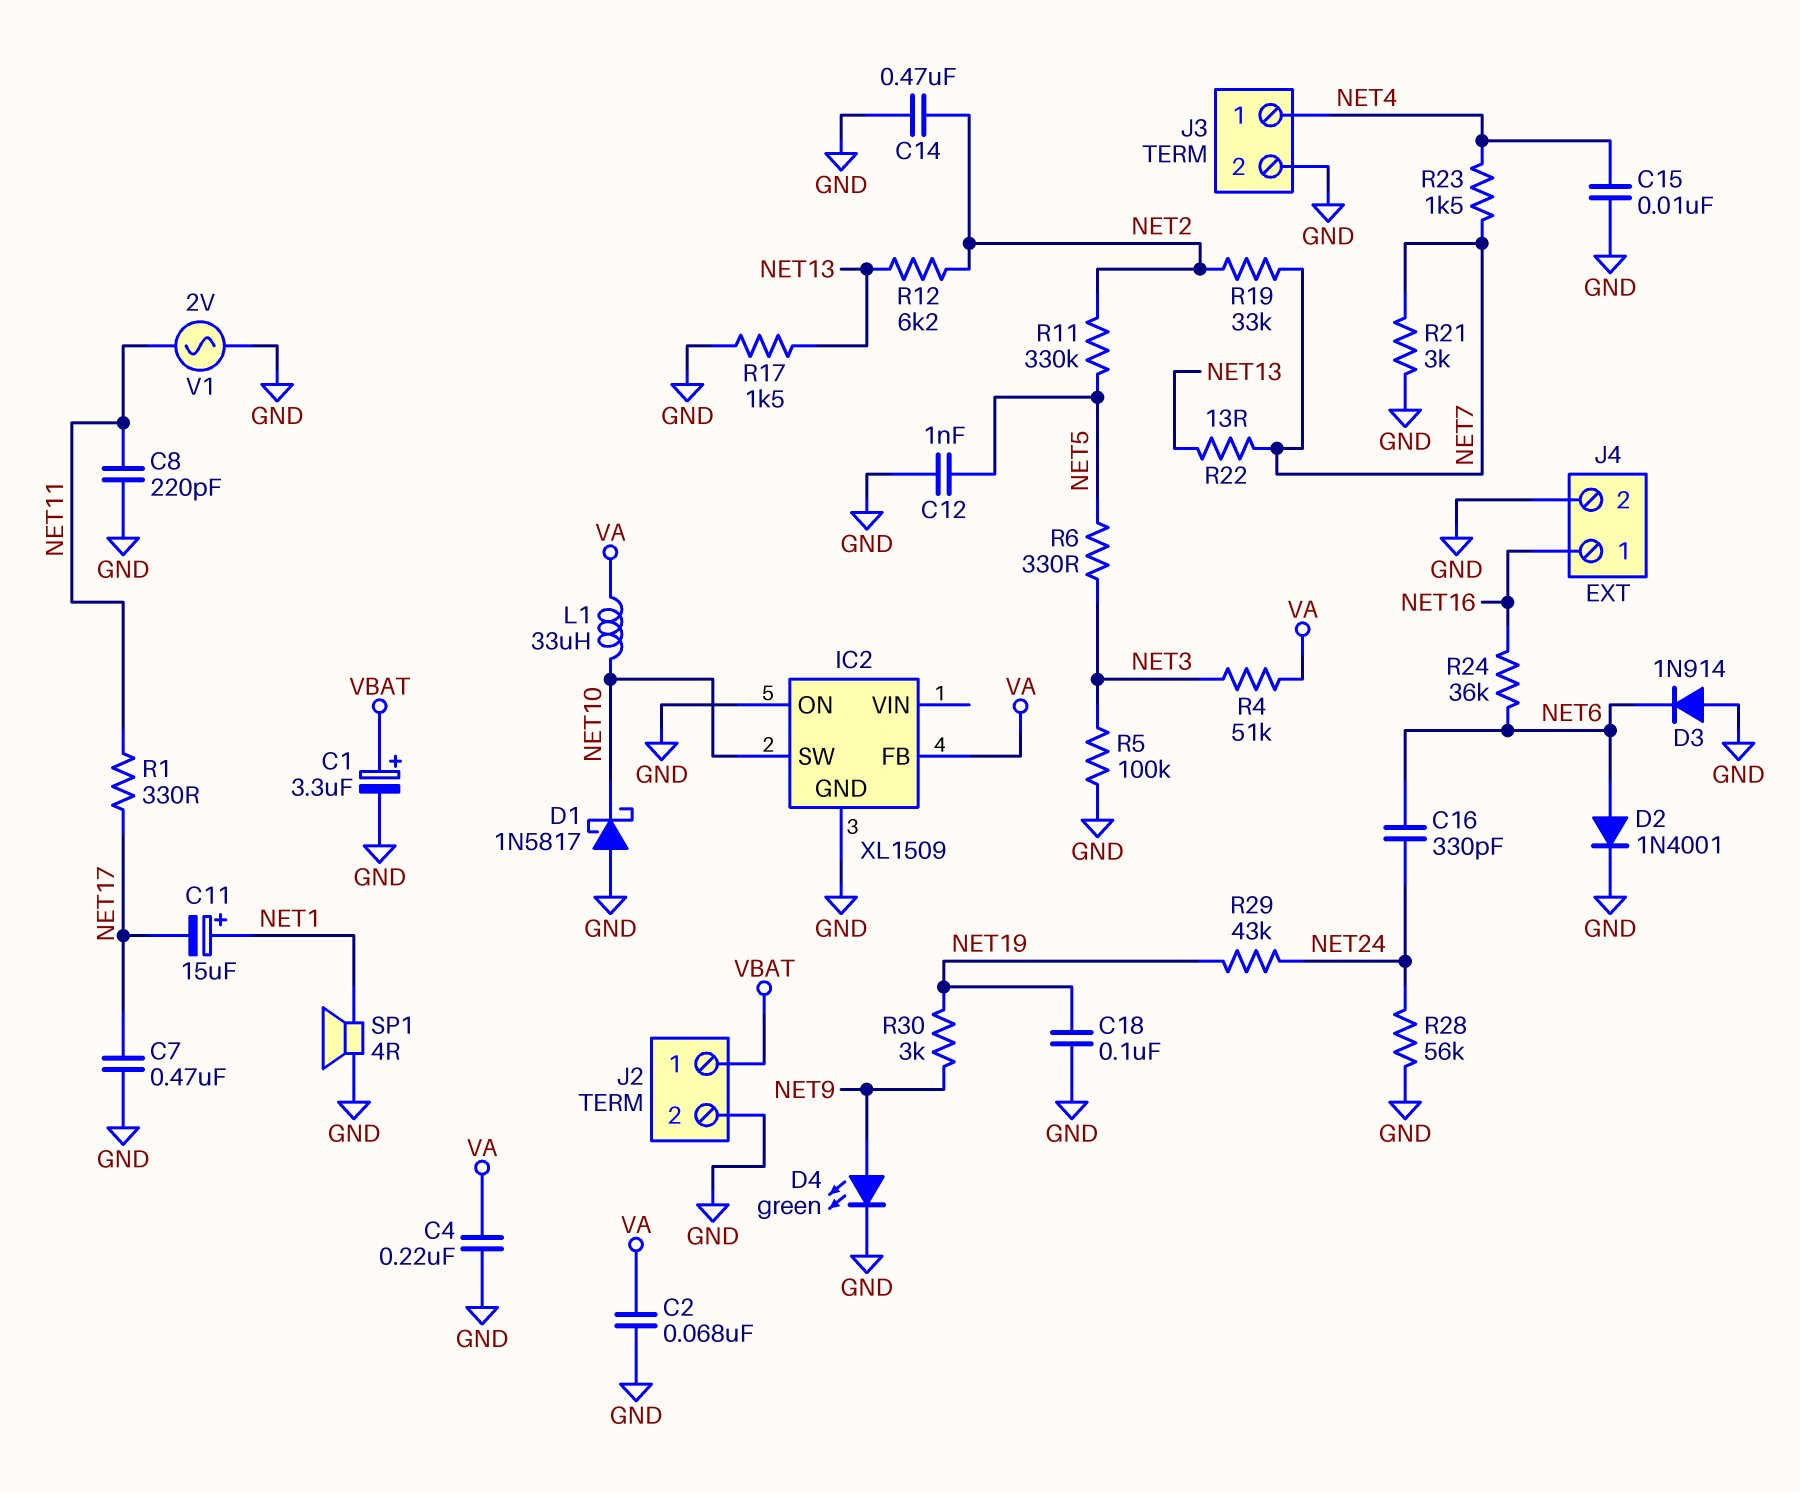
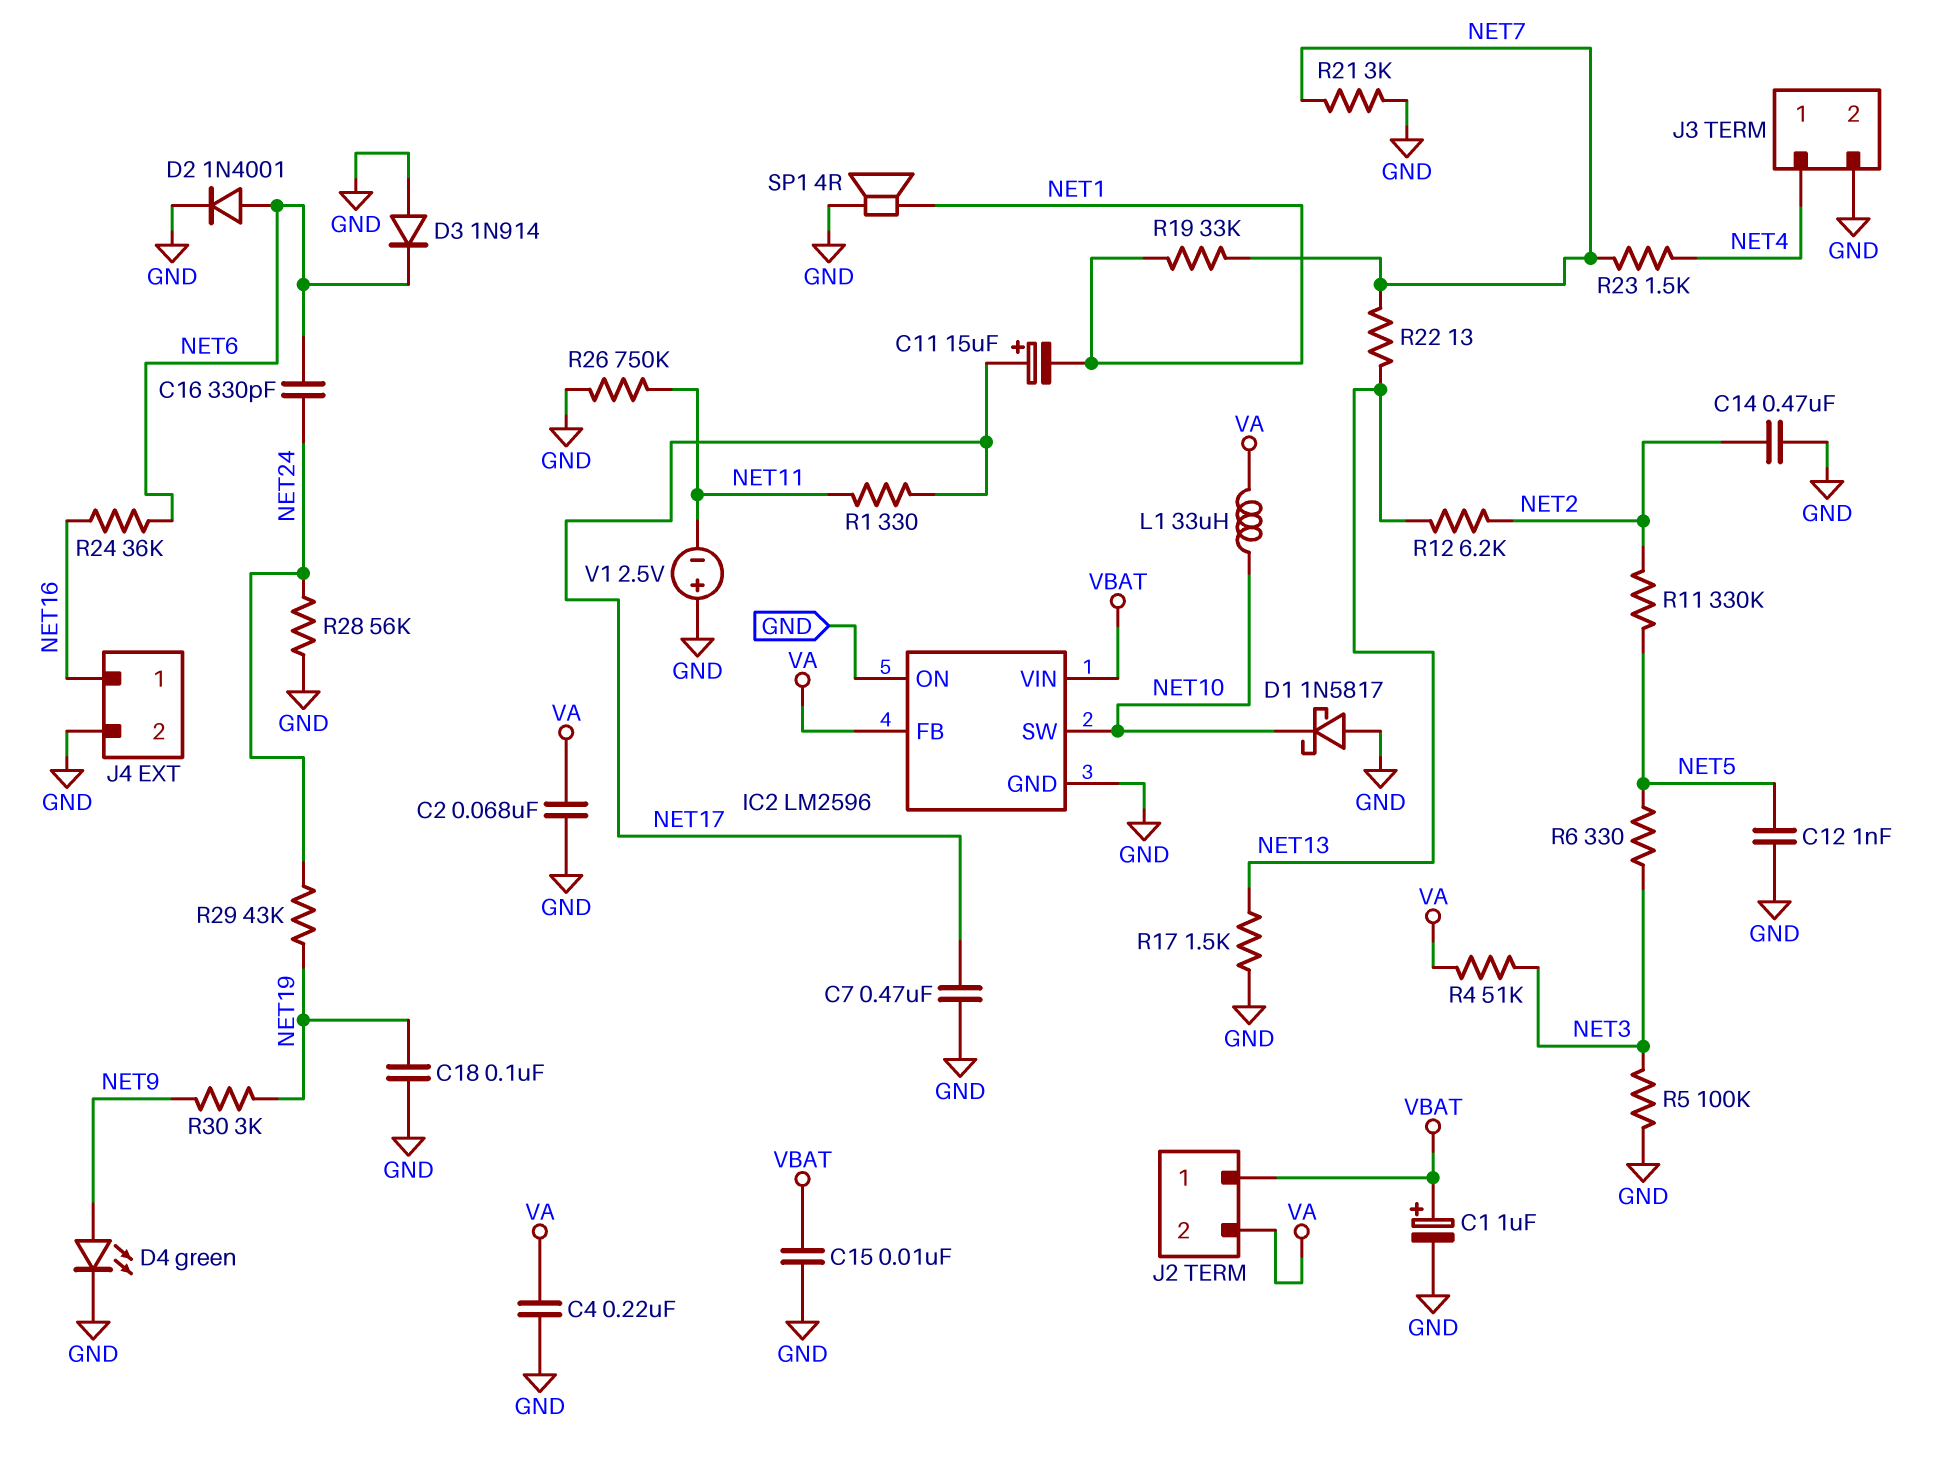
C1: 3.3uF (plus VBAT, minus GND) -> 1uF (plus VBAT, minus GND)
C8: 220pF (GND, NET11) -> none
C11: 15uF (plus NET1, minus NET17) -> 15uF (plus NET17, minus NET1)
C15: 10nF (GND, NET4) -> 10nF (GND, VBAT)
IC2: XL1509 -> LM2596
IC2 pin VIN: none -> VBAT
J2 pin 2: GND -> VA
R19: 33k (NET2, NET7) -> 33k (NET1, NET7)
R26: none -> 750k (GND, NET11)
V1: AC 2V (GND, NET11) -> 2.5V (plus GND, minus NET11)

